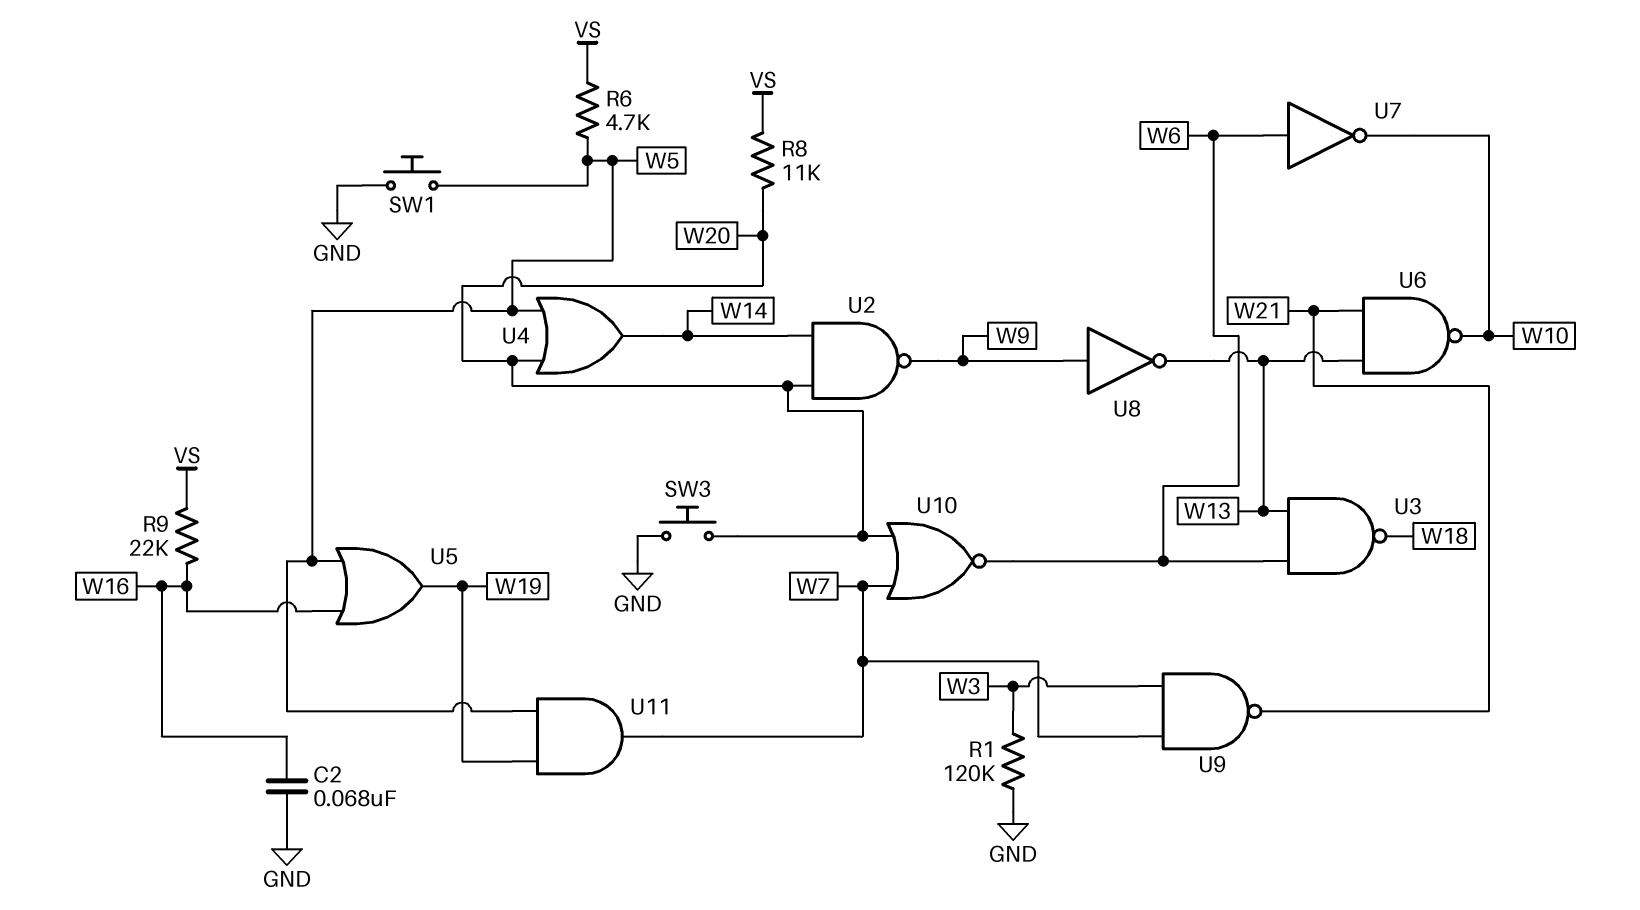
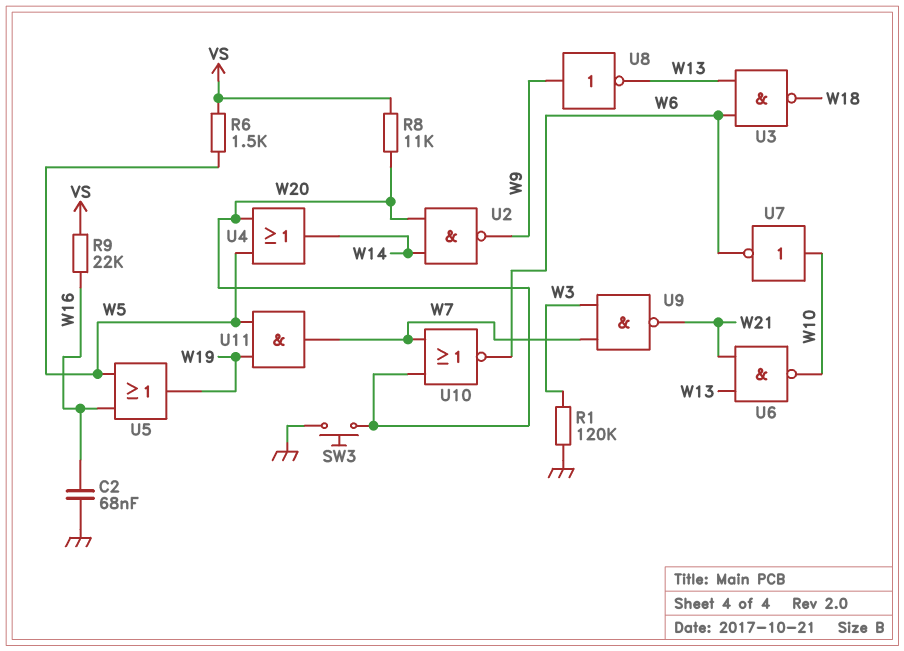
R6: 4.7k (VS, W5) -> 1.5k (VS, W5)
SW1: button (GND, W5) -> none
U7: NOT (in W6, out W10) -> NOT (in W10, out W6)

